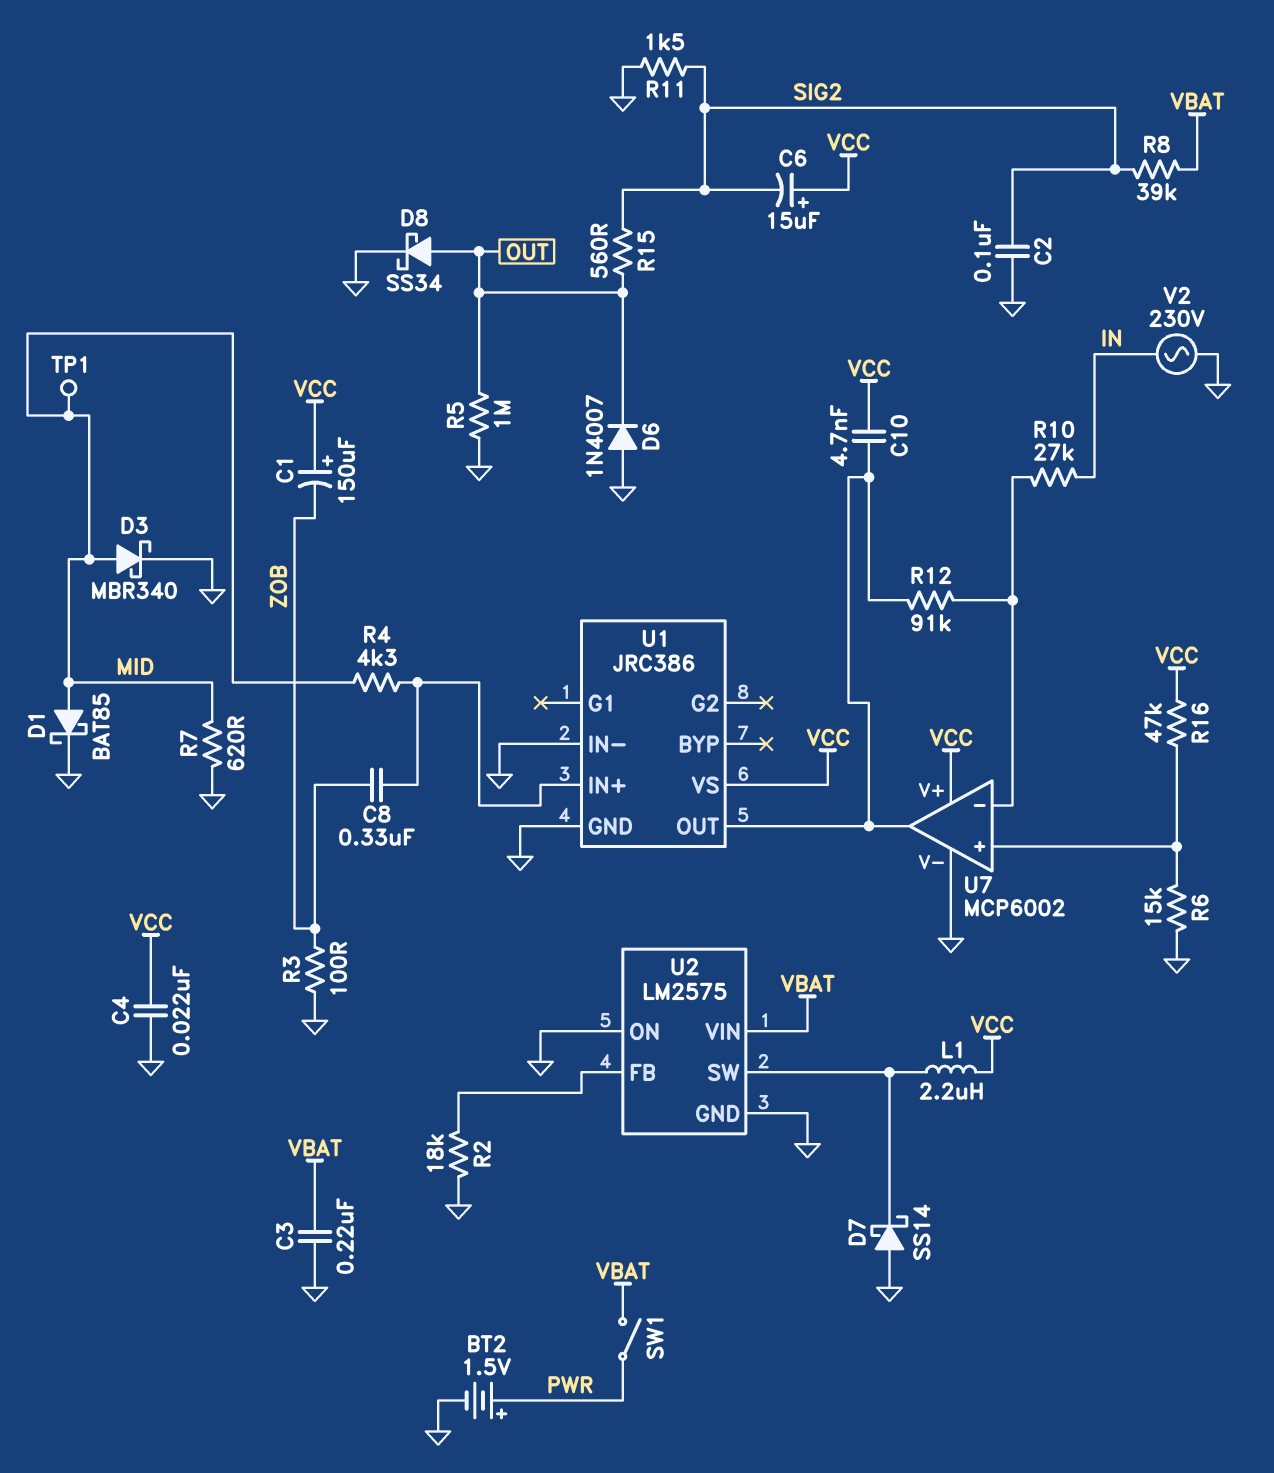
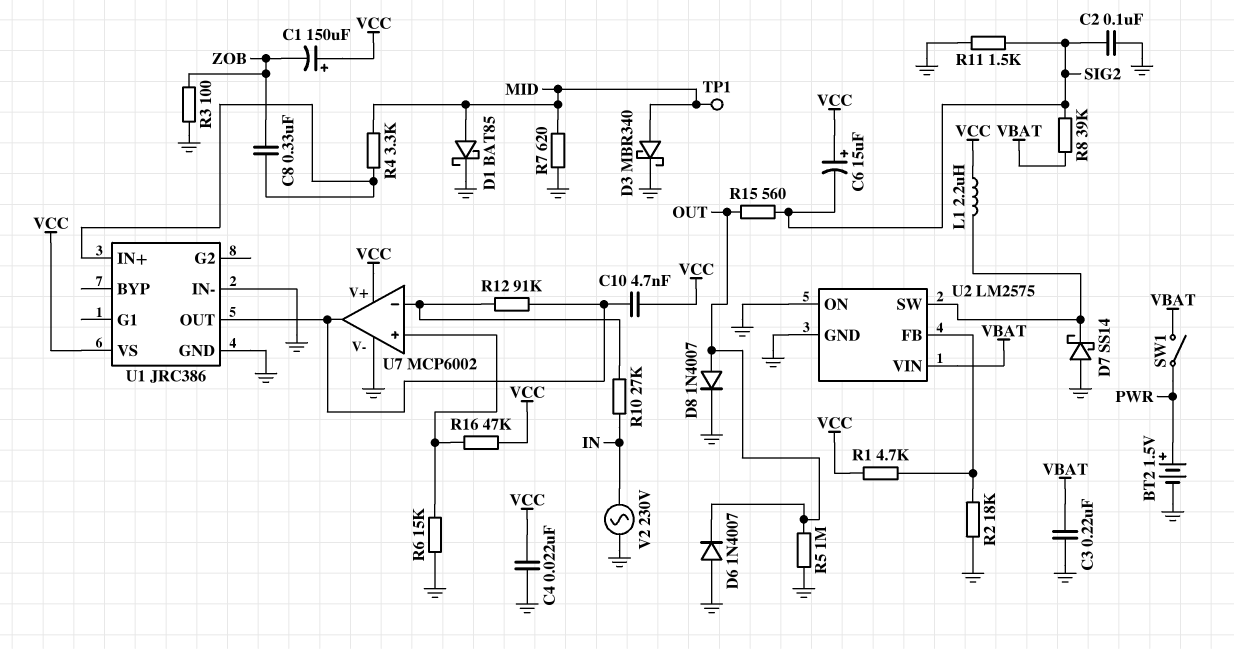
D8: schottky SS34 (A OUT, K GND) -> diode 1N4007 (A OUT, K GND)
R1: none -> 4.7k (U2/FB, VCC)
R4: 4.3k (MID, U1/IN+) -> 3.3k (MID, U1/IN+)

